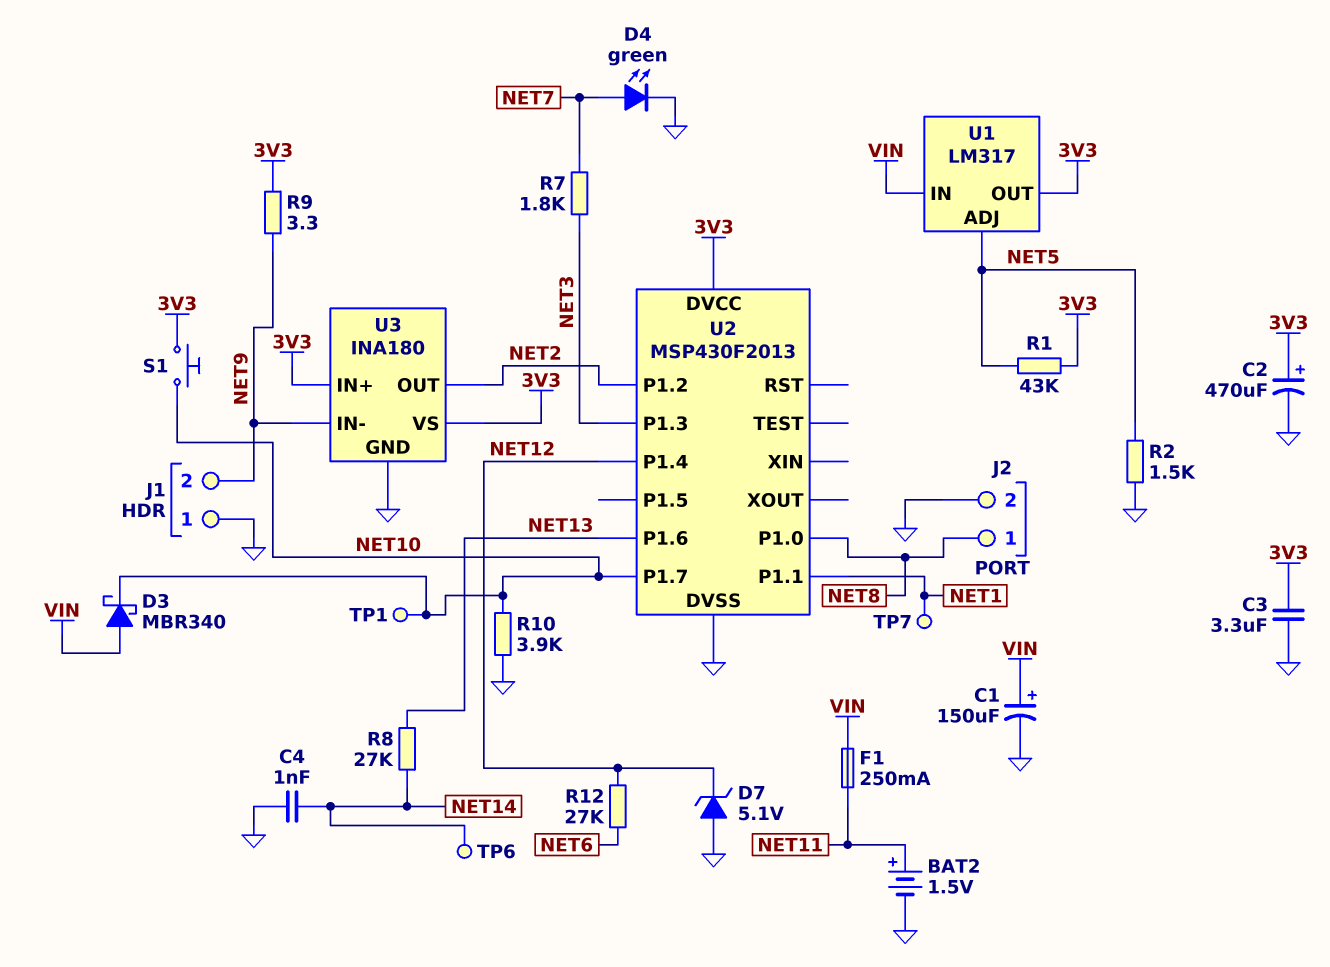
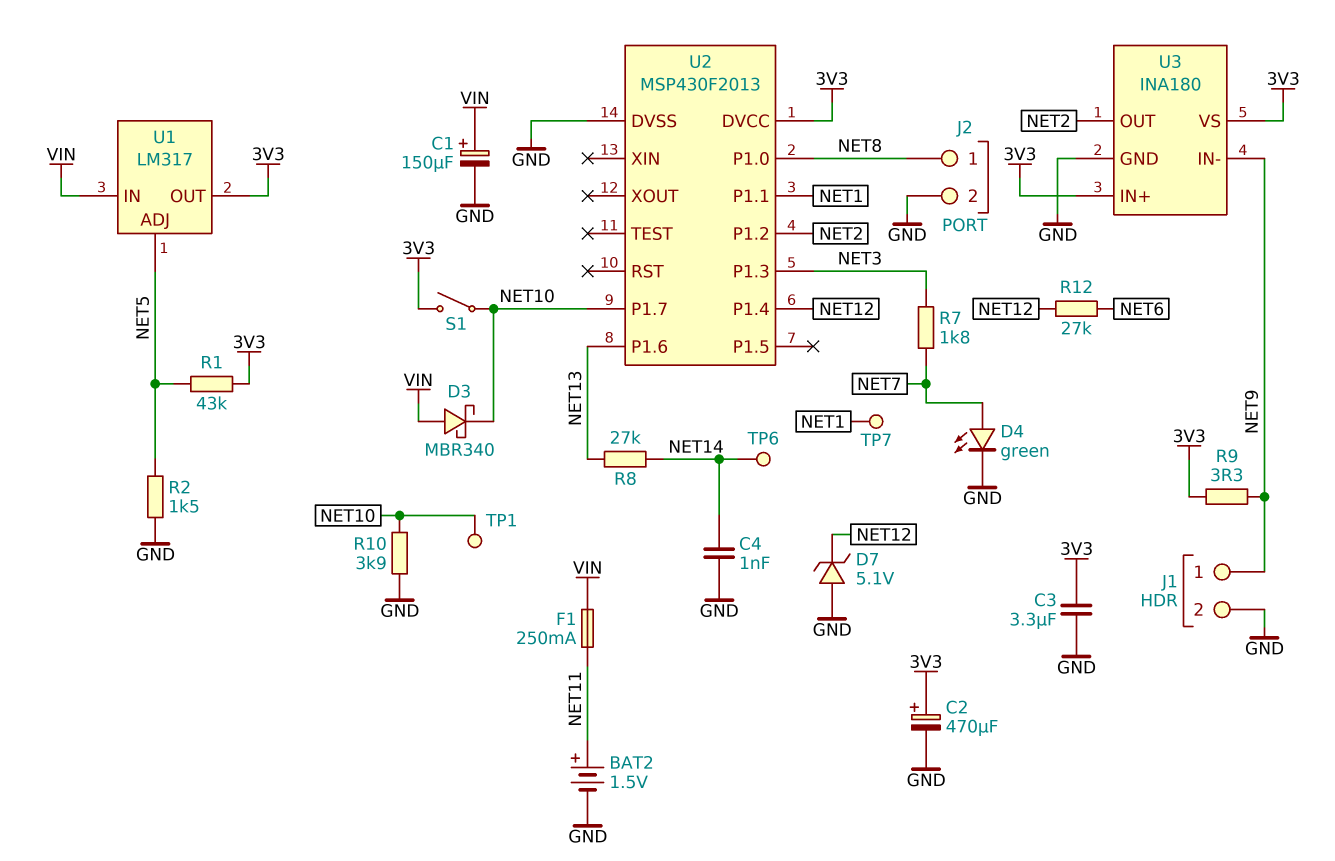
J1 pin 1: GND -> NET9
J1 pin 2: NET9 -> GND
S1: button (3V3, NET10) -> switch (3V3, NET10)

